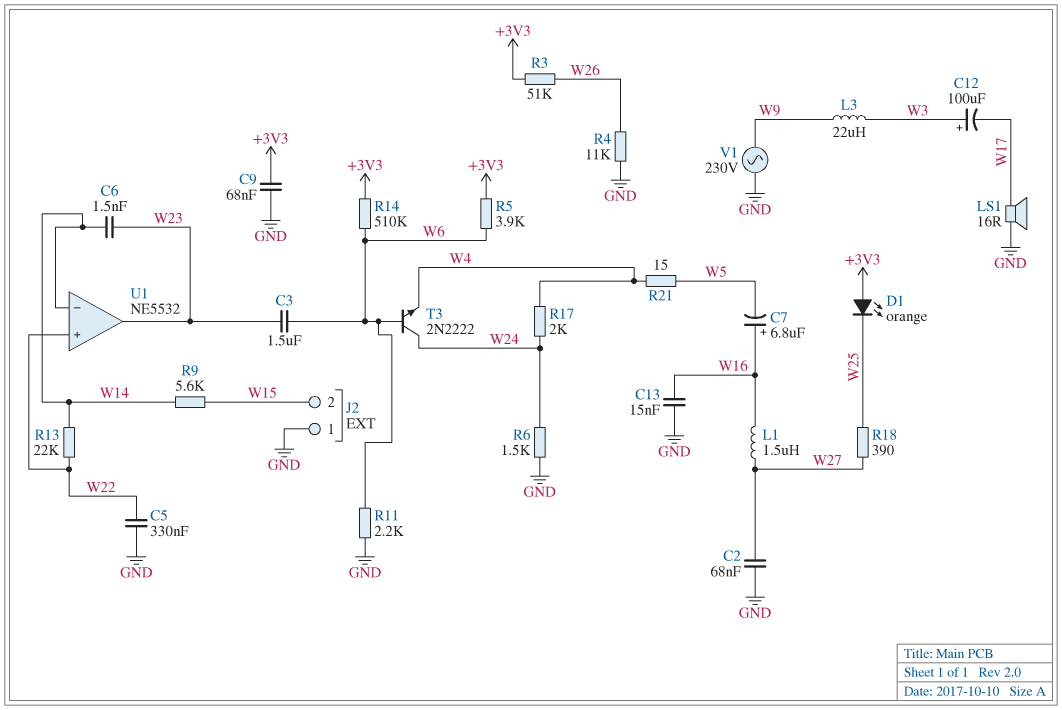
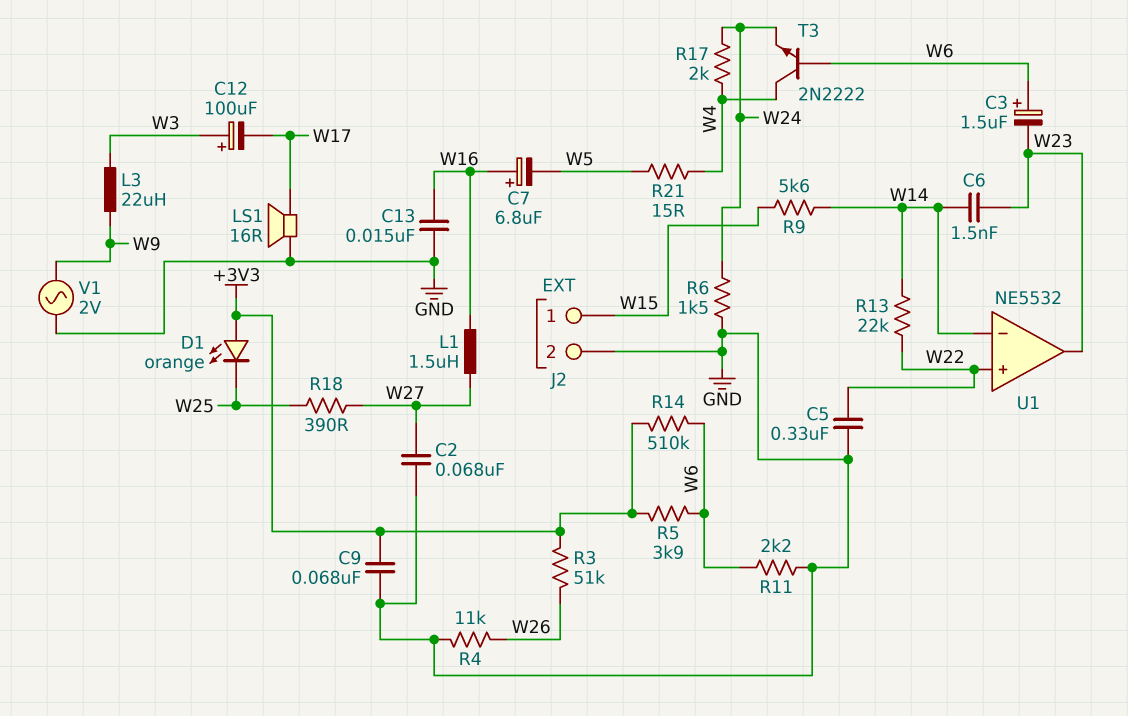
C3: 1.5uF (W6, W23) -> 1.5uF (plus W6, minus W23)
J2 pin 1: GND -> W15
J2 pin 2: W15 -> GND
T3: NPN 2N2222 (B W6, C W24, E W4) -> NPN 2N2222 (B W6, C W4, E W24)
V1: AC 230V (GND, W9) -> AC 2V (GND, W9)

